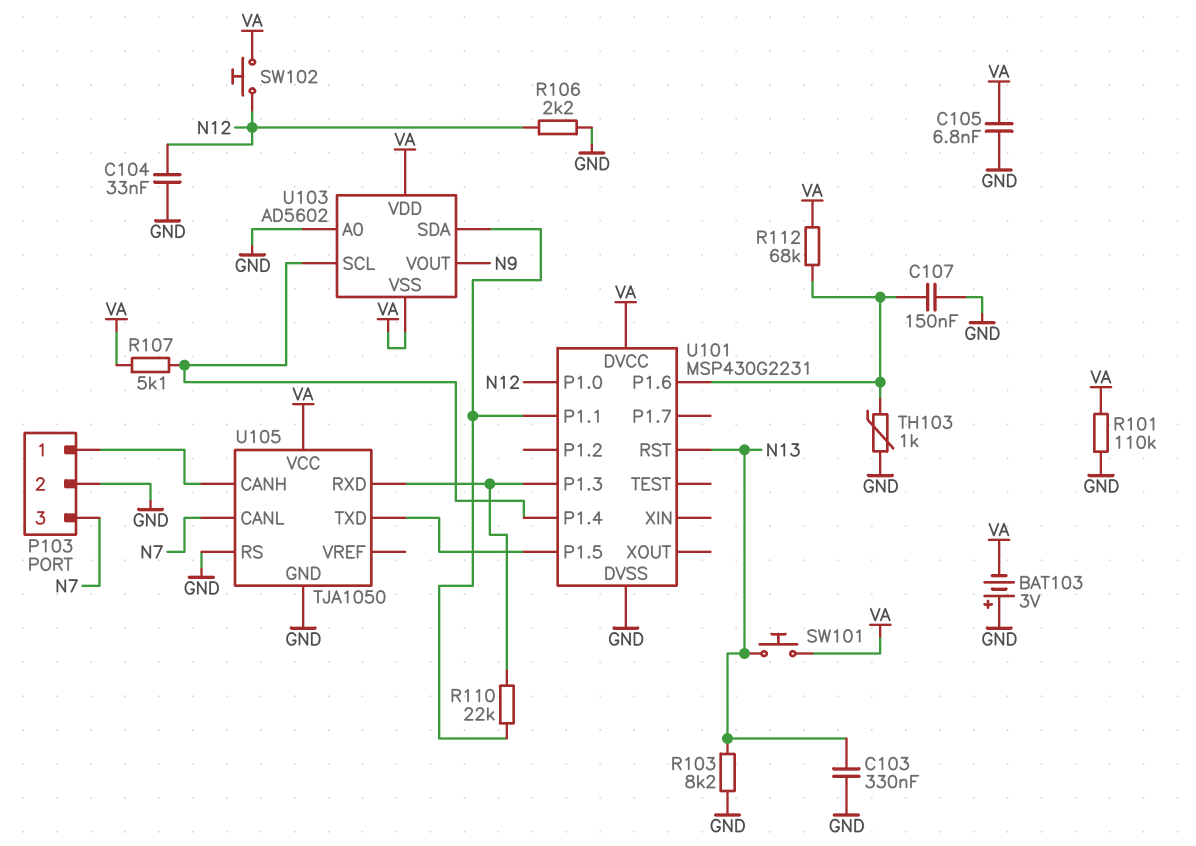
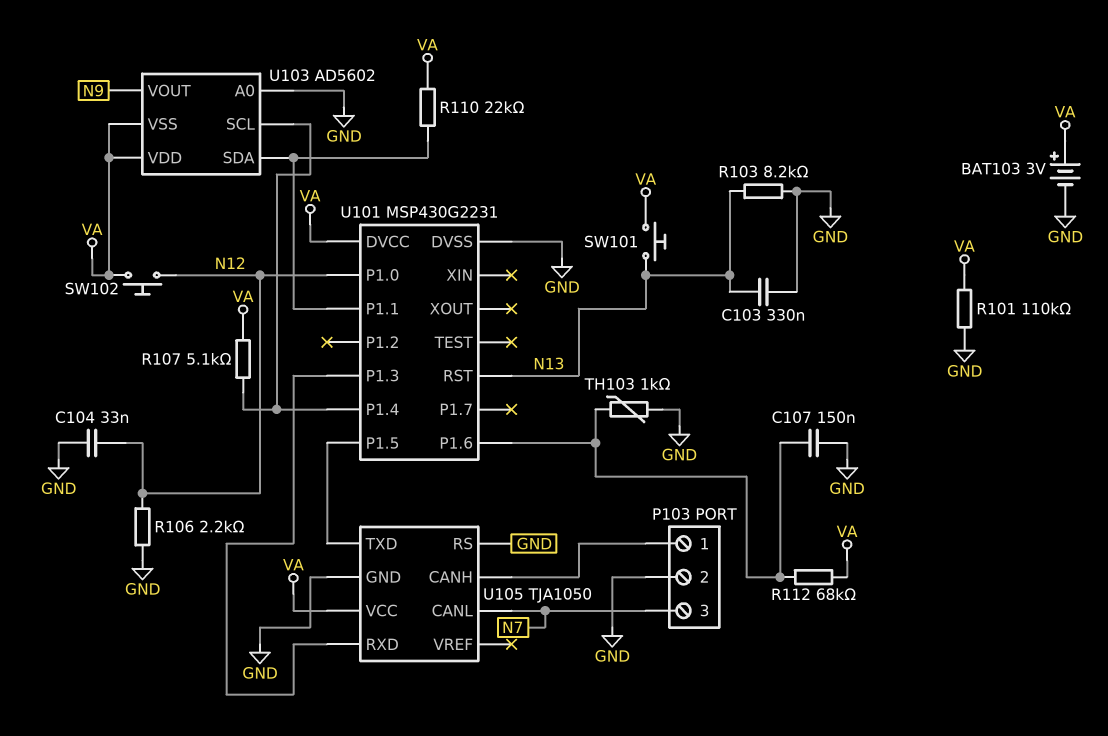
BAT103: 3V (plus GND, minus VA) -> 3V (plus VA, minus GND)
C105: 6.8nF (GND, VA) -> none
R110: 22k (U101/P1.1, U101/P1.3) -> 22k (U101/P1.1, VA)

